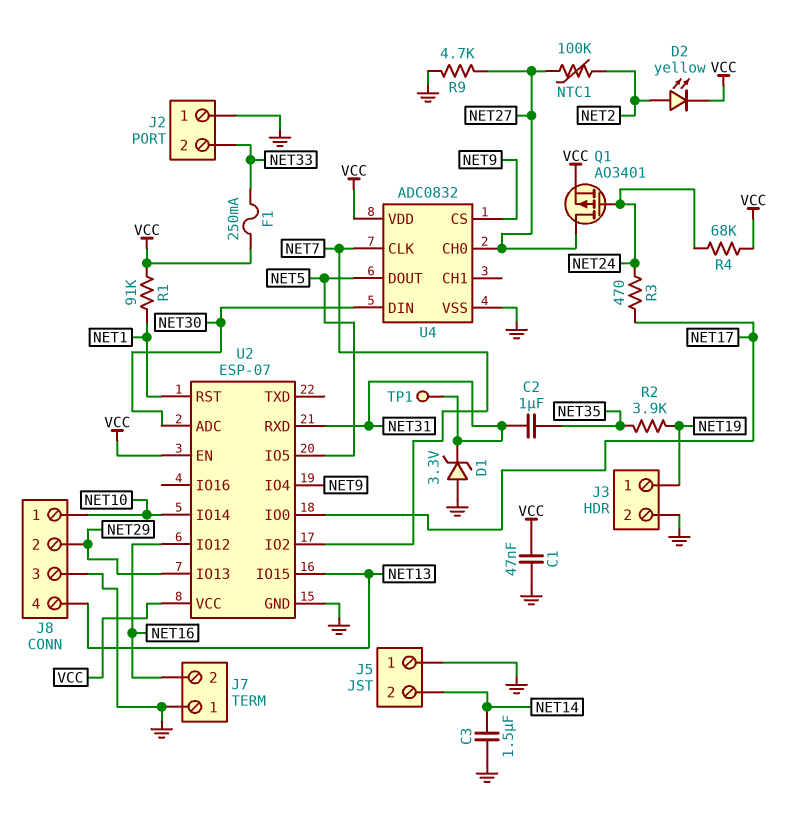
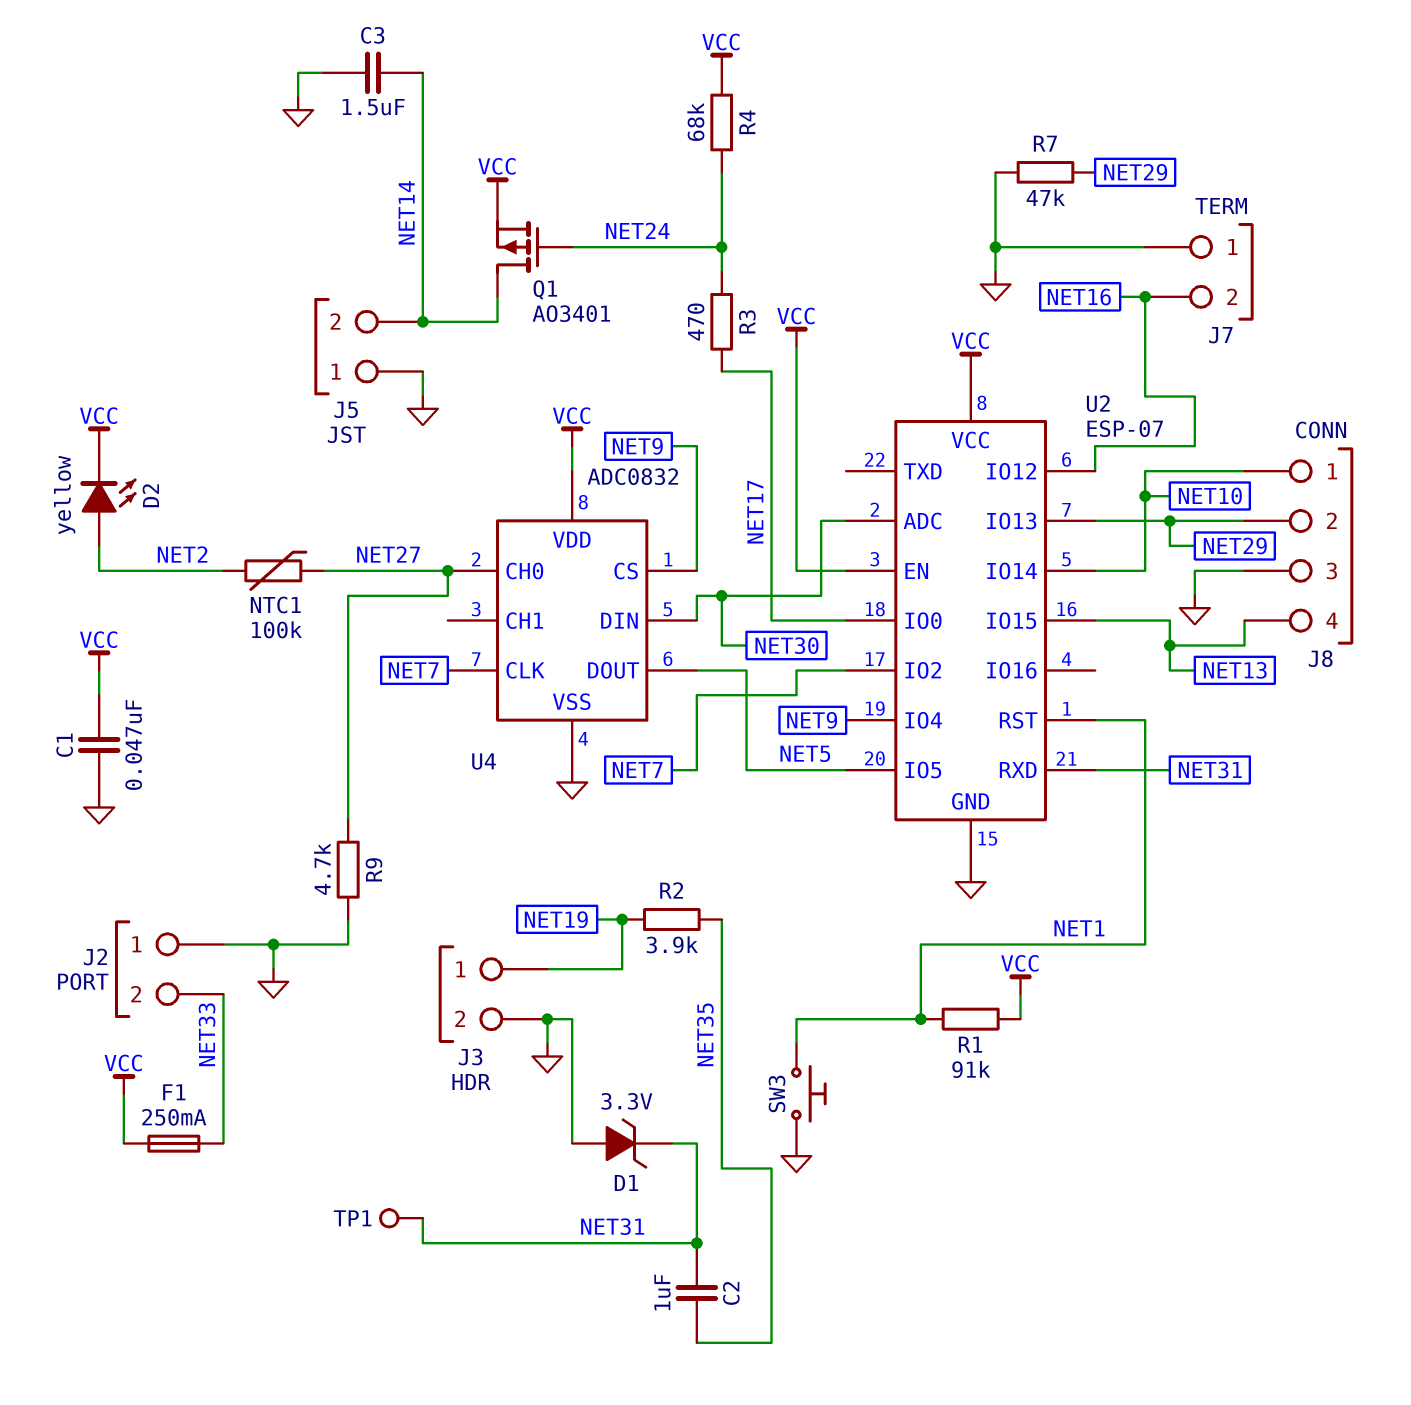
Q1: PMOS AO3401 (G NET24, D NET27, S VCC) -> PMOS AO3401 (G NET24, D NET14, S VCC)
R7: none -> 47k (GND, NET29)
SW3: none -> button (GND, NET1)

